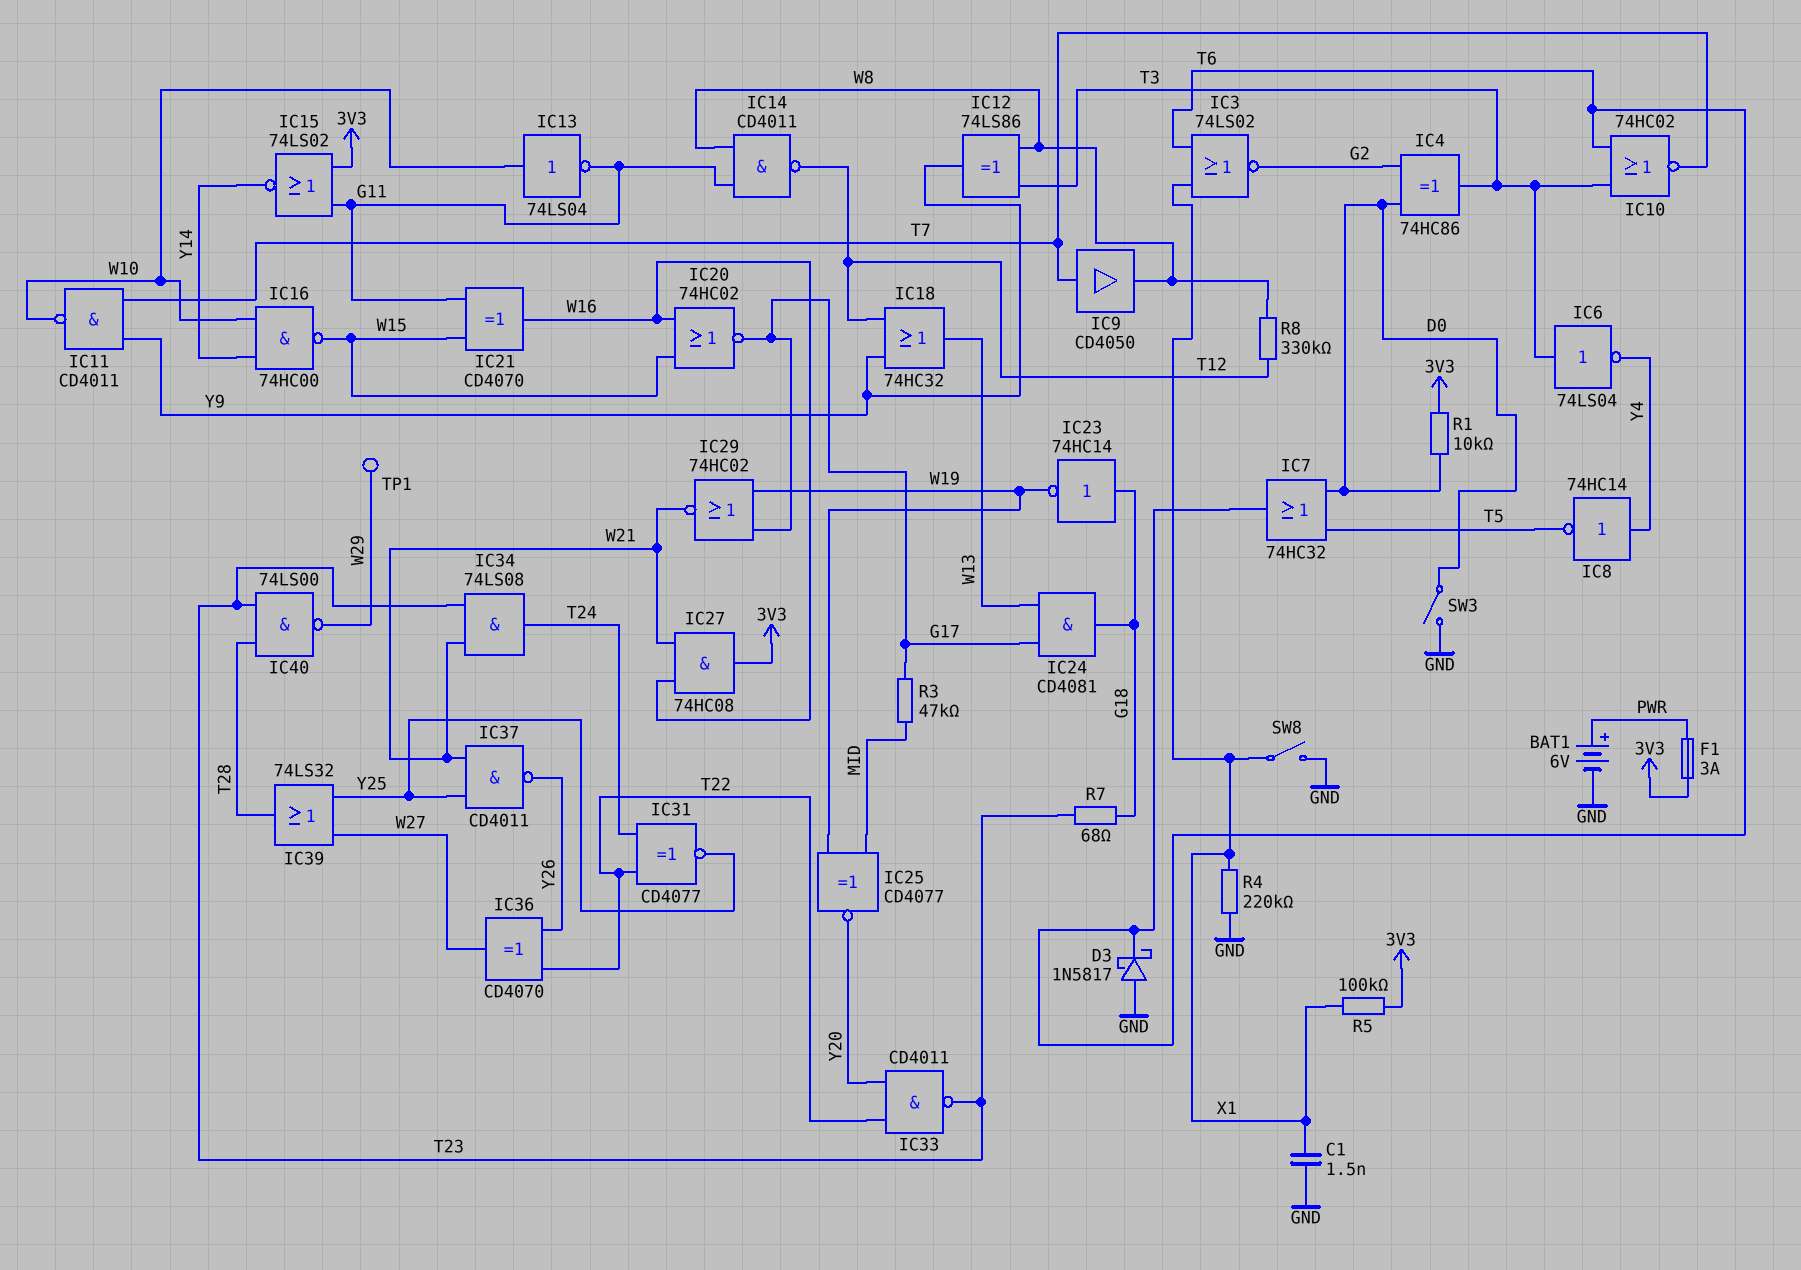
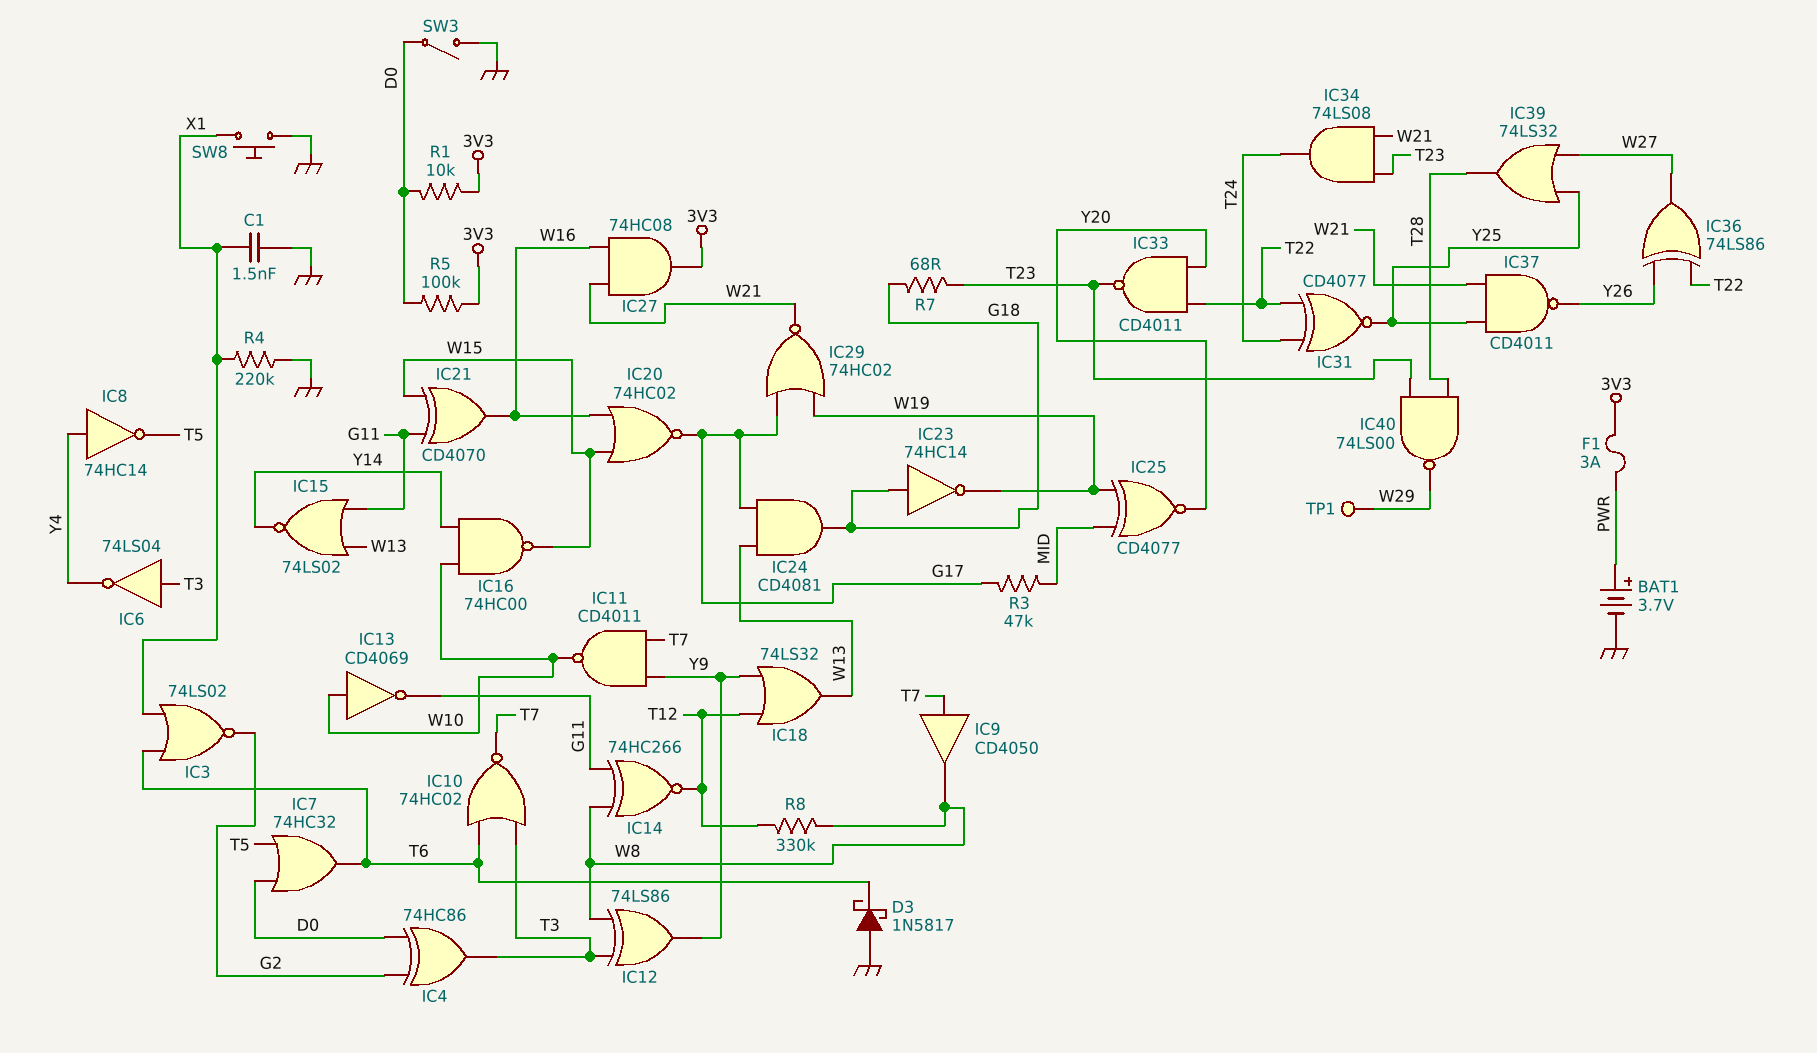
BAT1: 6V (plus PWR, minus GND) -> 3.7V (plus PWR, minus GND)
IC13: NOT 74LS04 (in W10, out G11) -> NOT CD4069 (in W10, out G11)
IC14: NAND CD4011 (in G11, in W8, out T12) -> XNOR 74HC266 (in G11, in W8, out T12)
IC15: NOR 74LS02 (in 3V3, in G11, out Y14) -> NOR 74LS02 (in G11, in W13, out Y14)
IC18: OR 74HC32 (in T12, in Y9, out W13) -> OR 74LS32 (in T12, in Y9, out W13)
IC36: XOR CD4070 (in T22, in Y26, out W27) -> XOR 74LS86 (in T22, in Y26, out W27)
R5: 100k (3V3, X1) -> 100k (3V3, D0)
SW8: switch (GND, X1) -> button (GND, X1)

